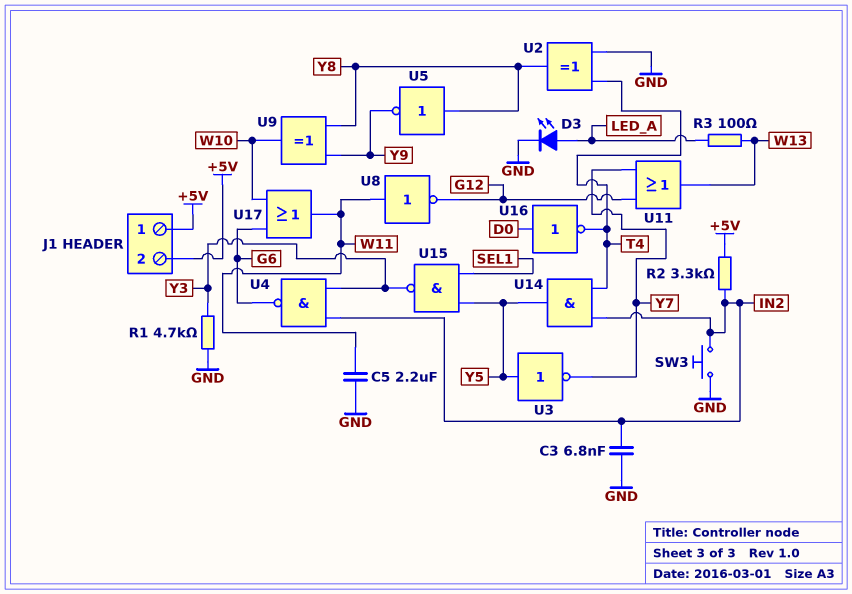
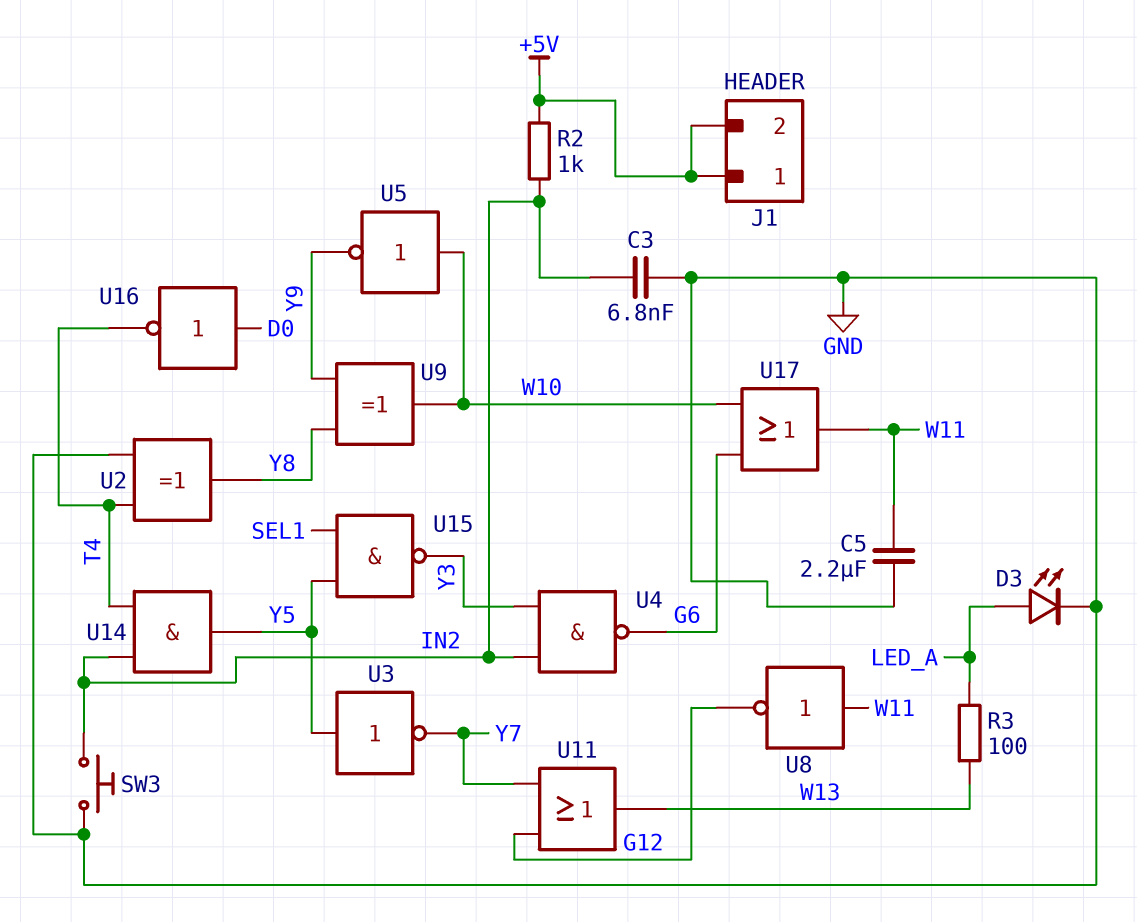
R1: 4.7k (GND, Y3) -> none
R2: 3.3k (+5V, IN2) -> 1k (+5V, IN2)
U5: NOT (in Y8, out Y9) -> NOT (in W10, out Y9)

